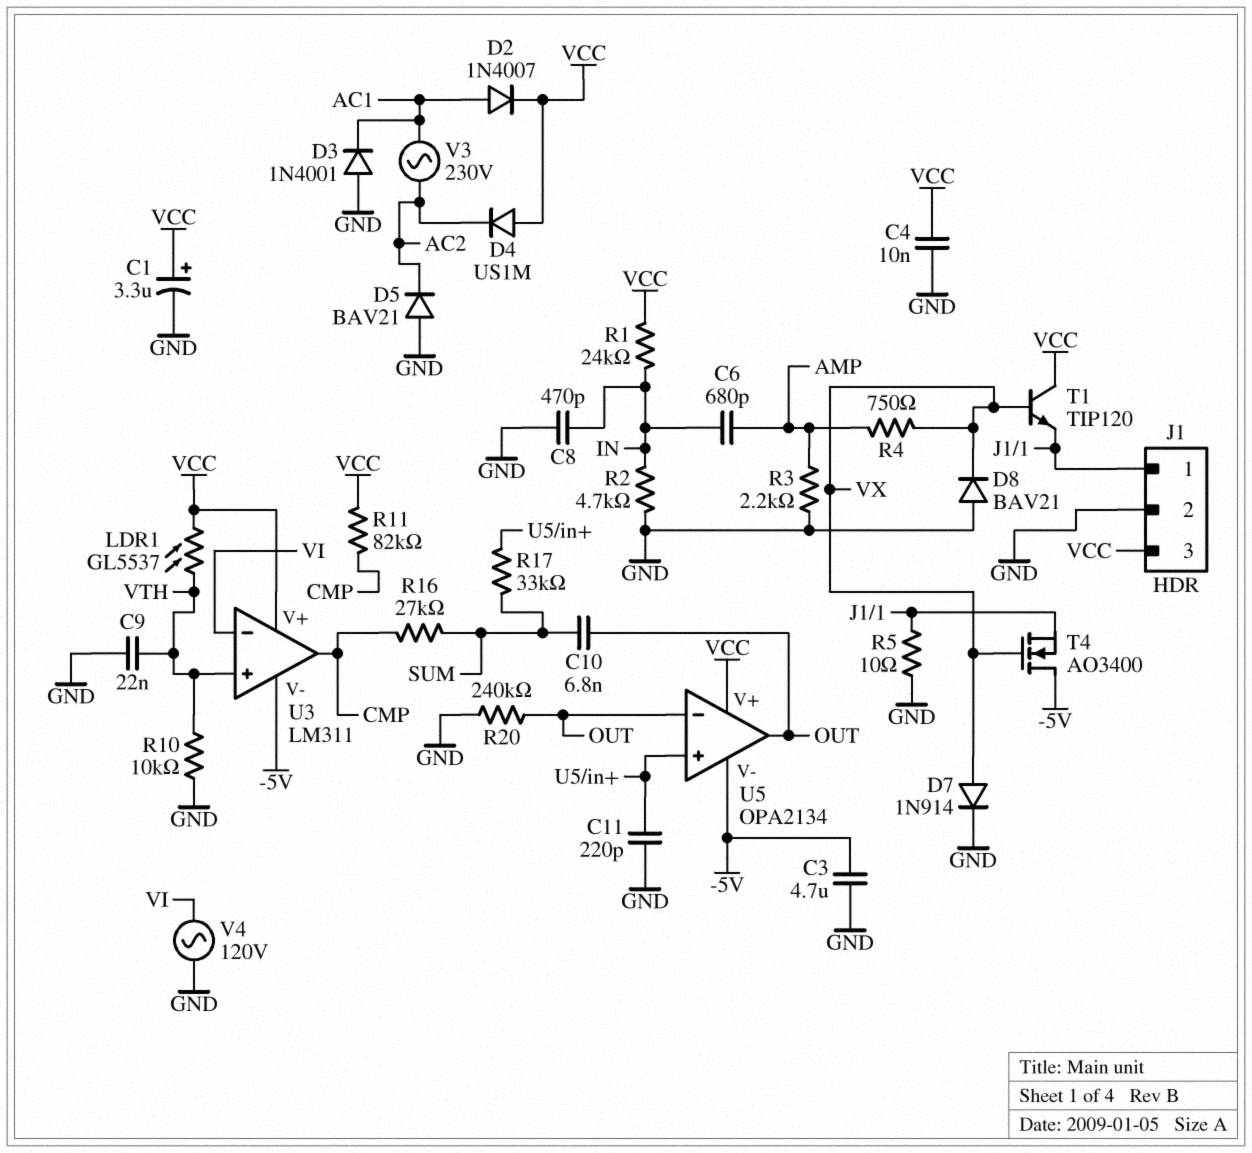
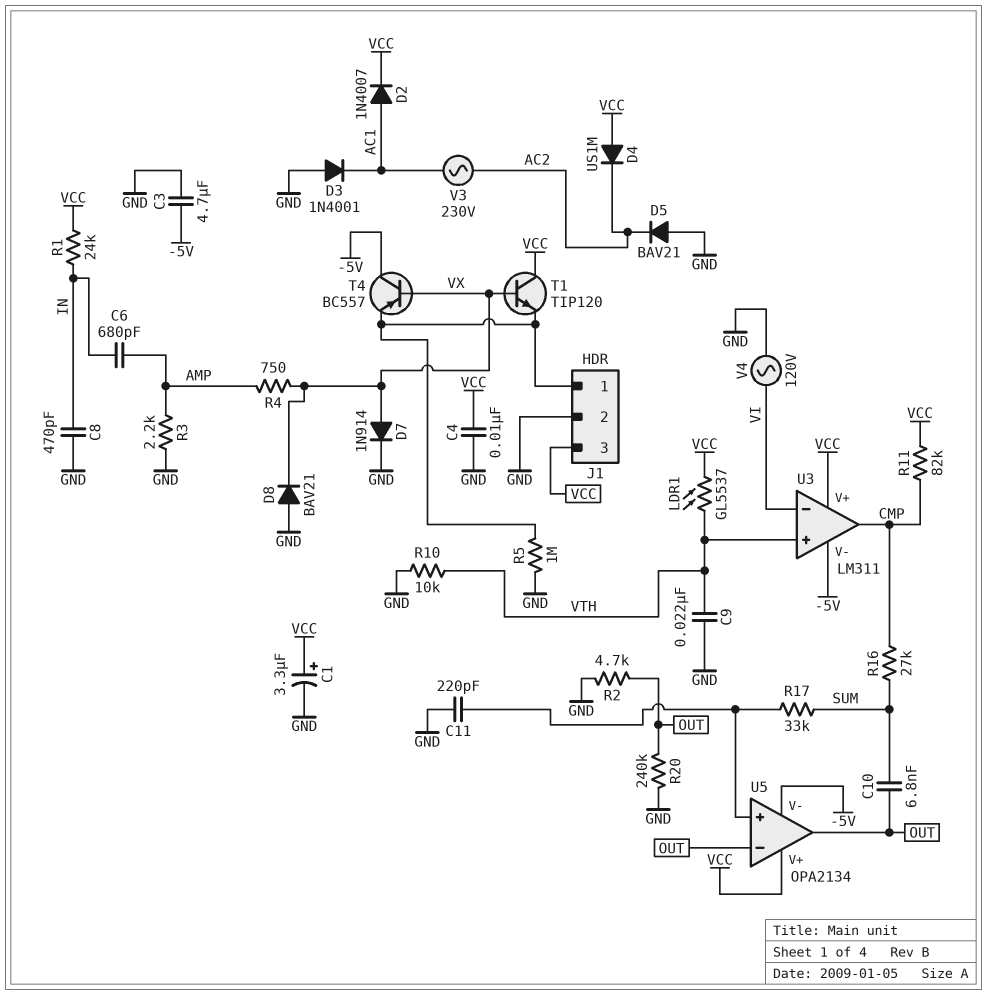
R2: 4.7k (GND, IN) -> 4.7k (GND, OUT)
R5: 10 (GND, J1/1) -> 1M (GND, J1/1)
T4: NMOS AO3400 (G VX, D -5V, S J1/1) -> PNP BC557 (B VX, C -5V, E J1/1)

